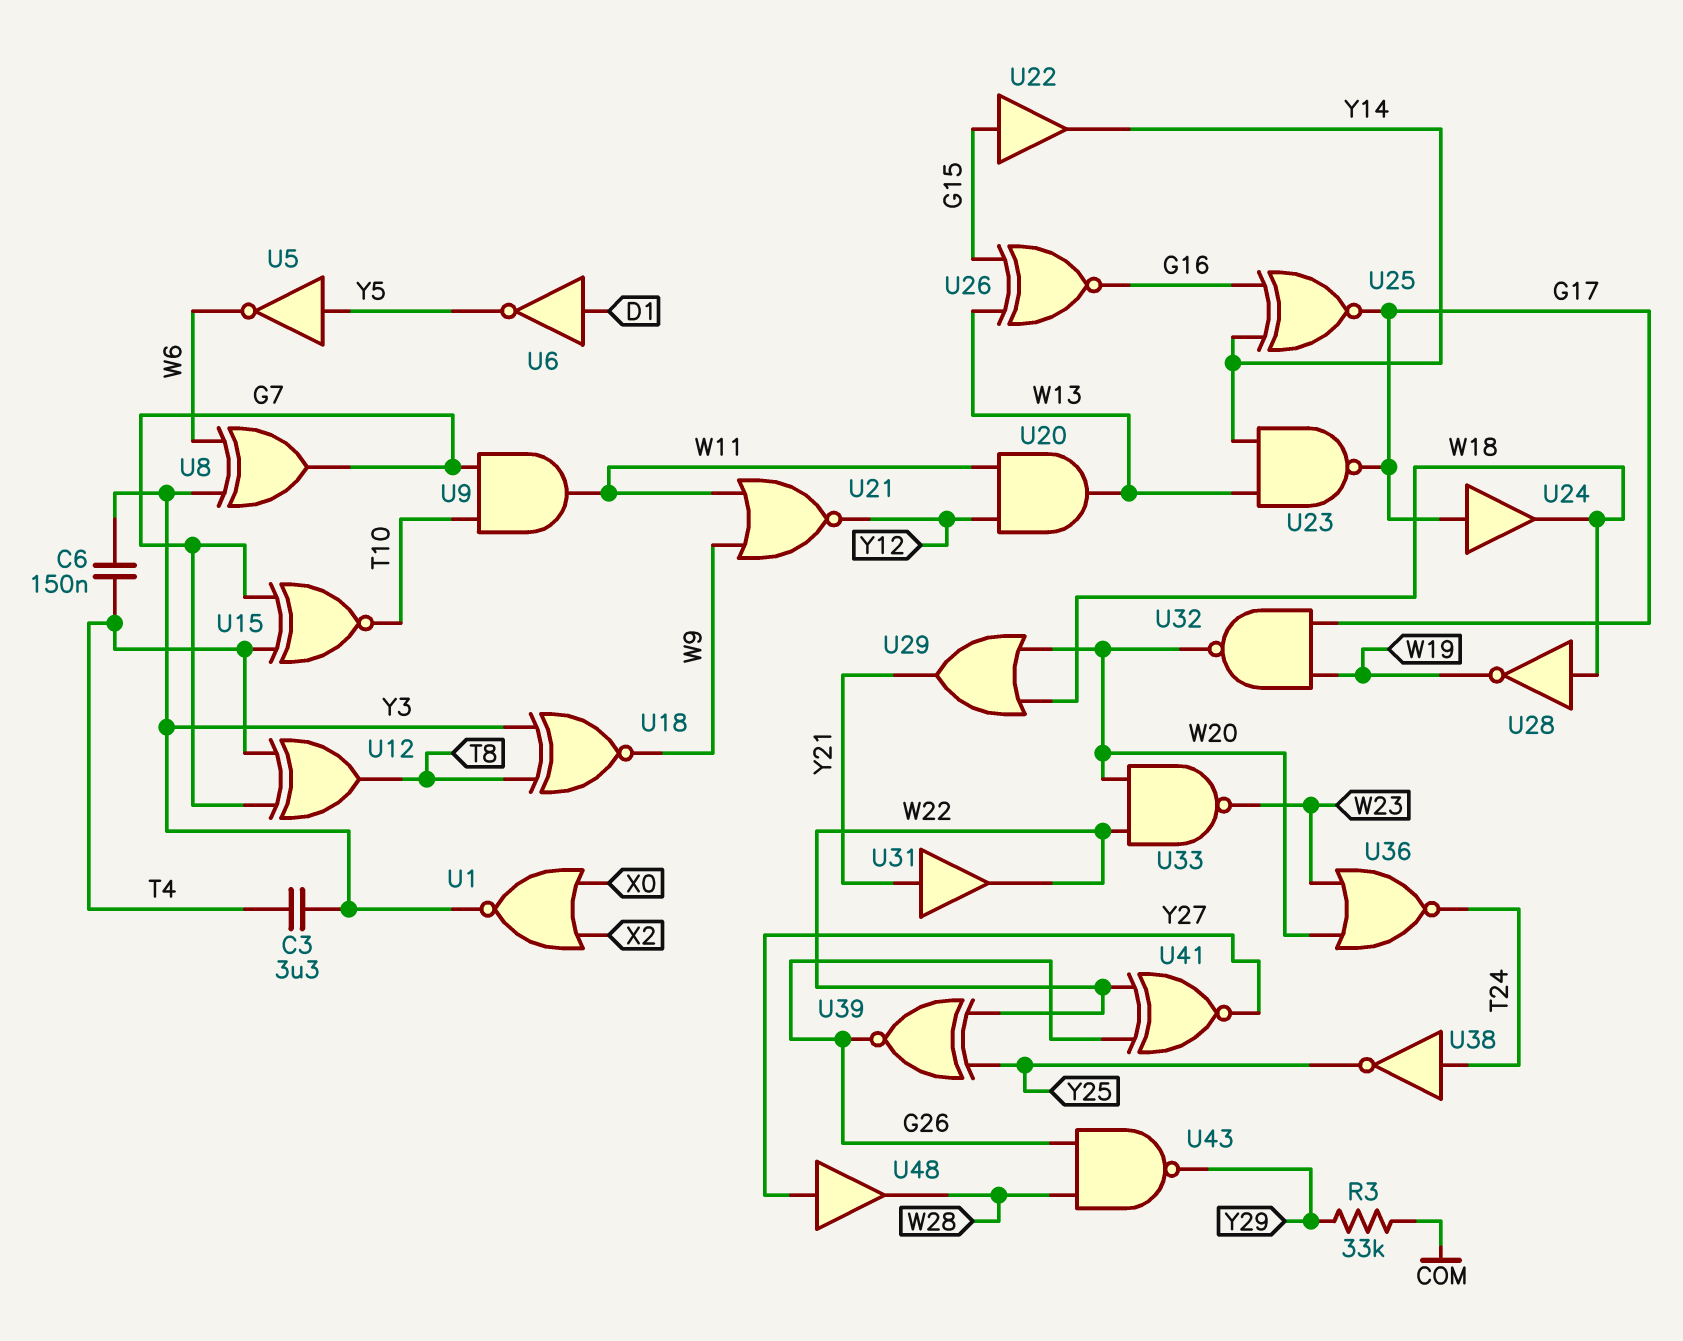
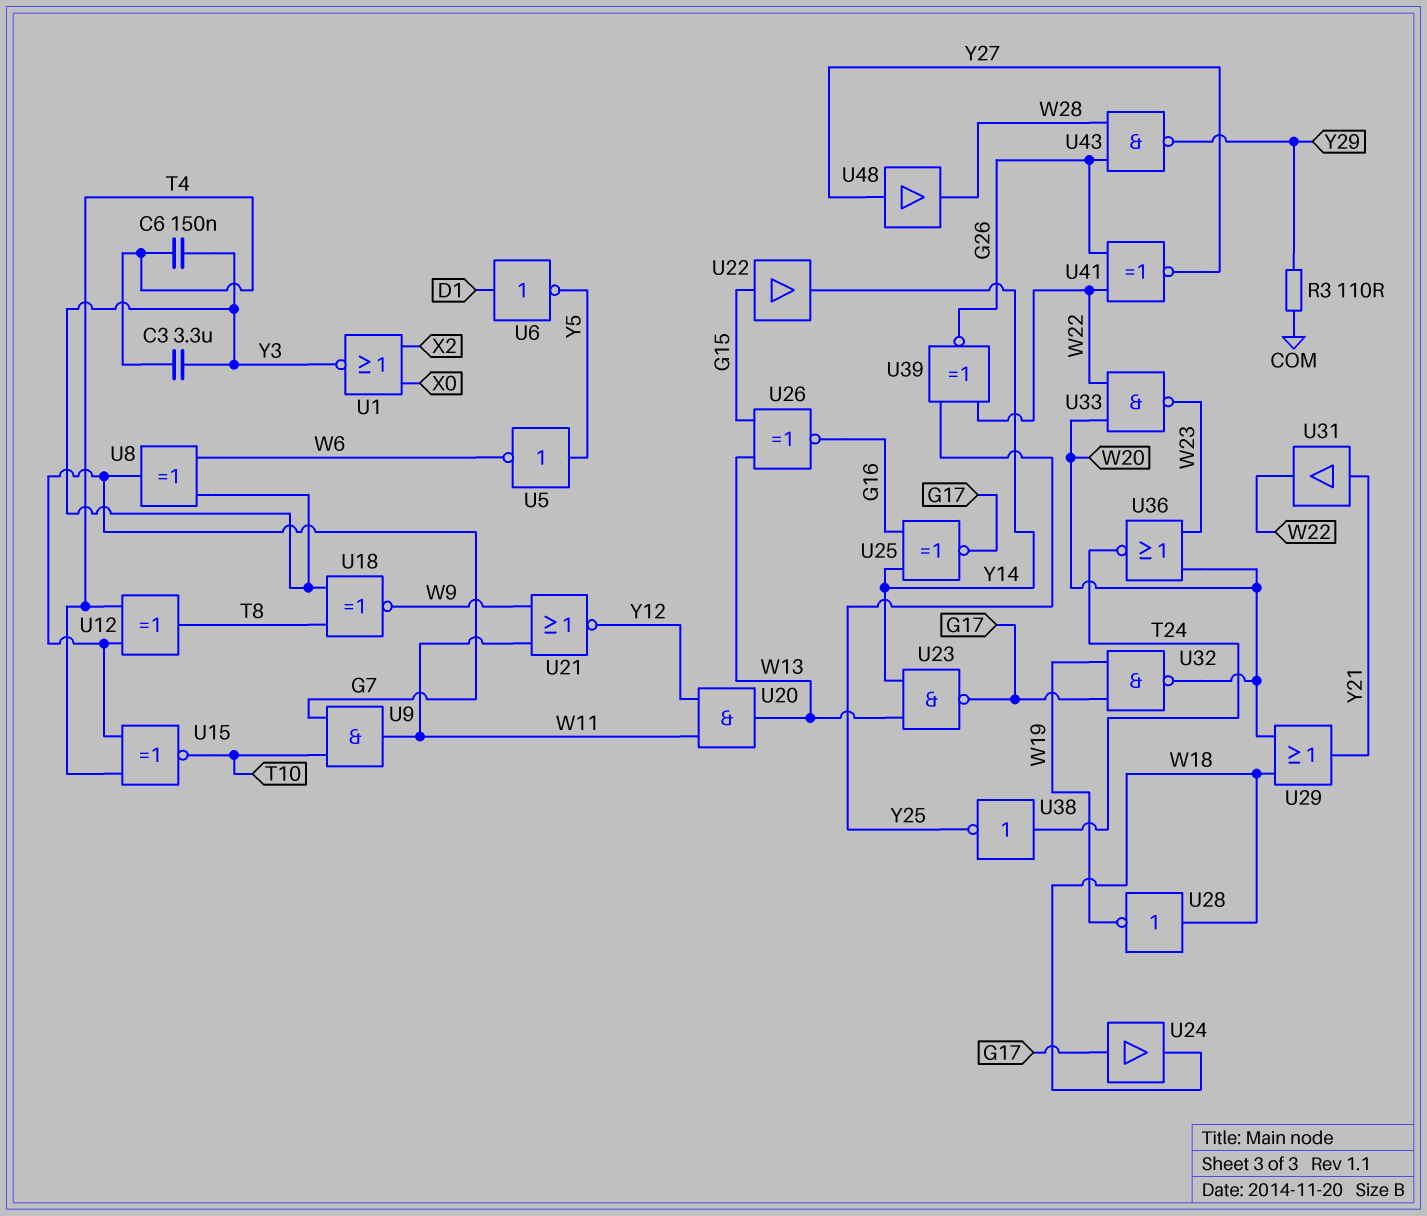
R3: 33k (COM, Y29) -> 110 (COM, Y29)

